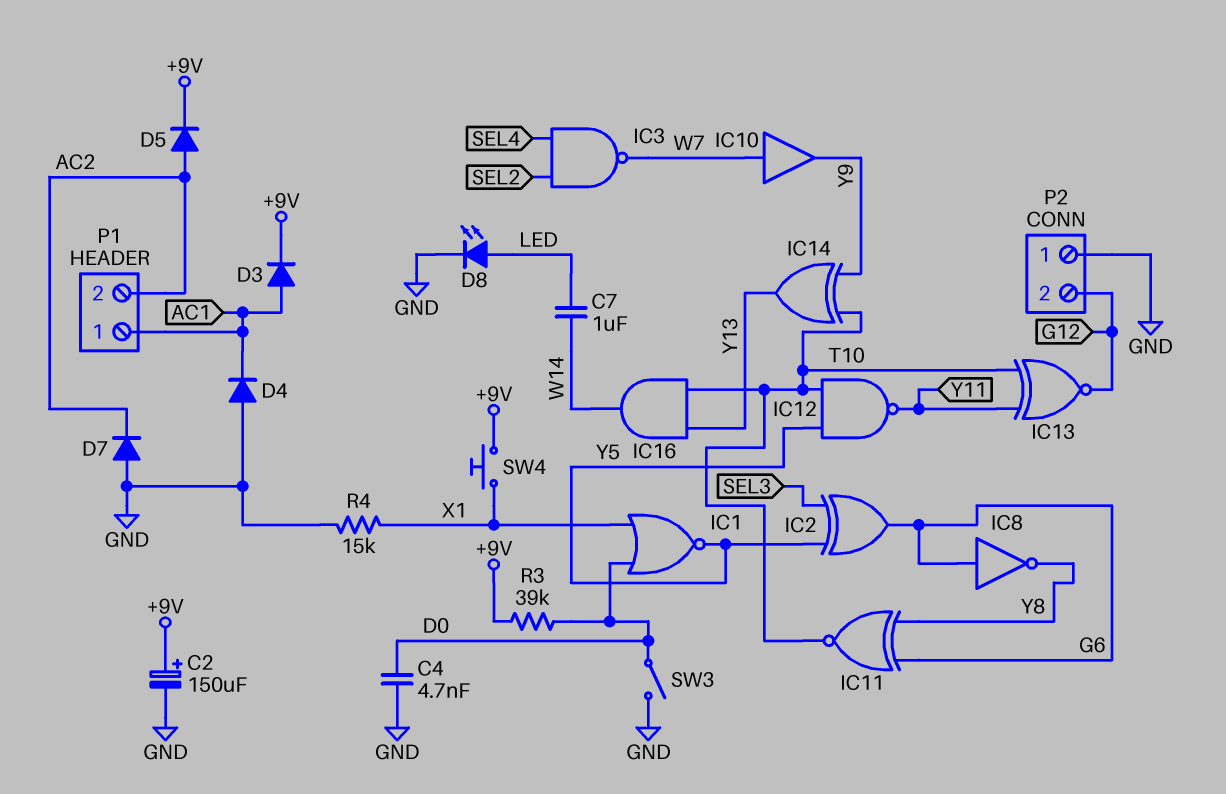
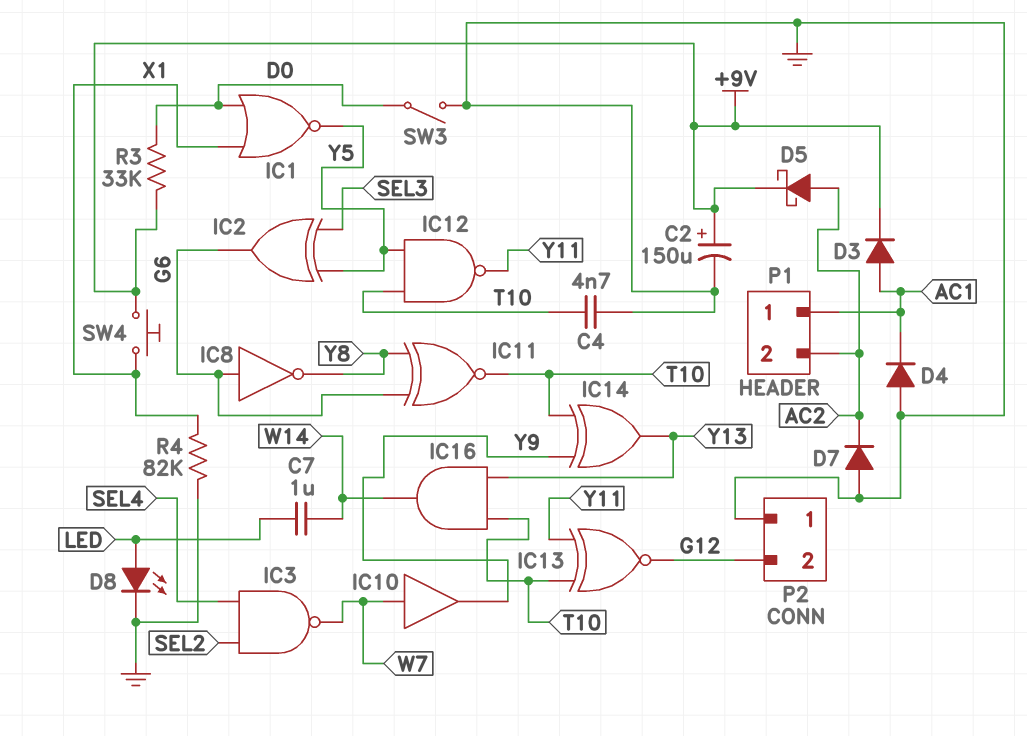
C4: 4.7nF (D0, GND) -> 4.7nF (GND, T10)
D5: diode (A AC2, K +9V) -> schottky (A AC2, K +9V)
R3: 39k (+9V, D0) -> 33k (+9V, D0)
R4: 15k (GND, X1) -> 82k (GND, X1)

